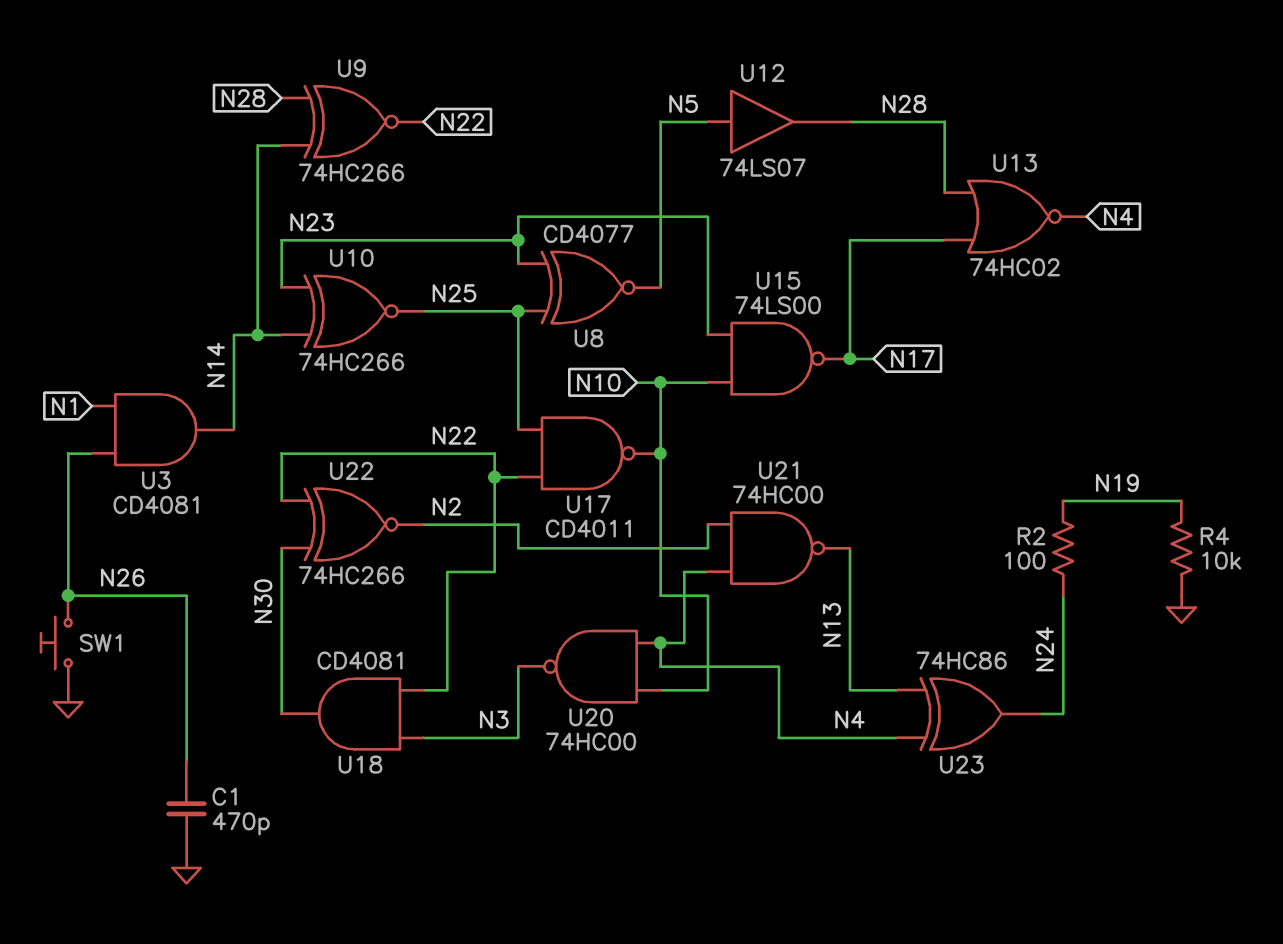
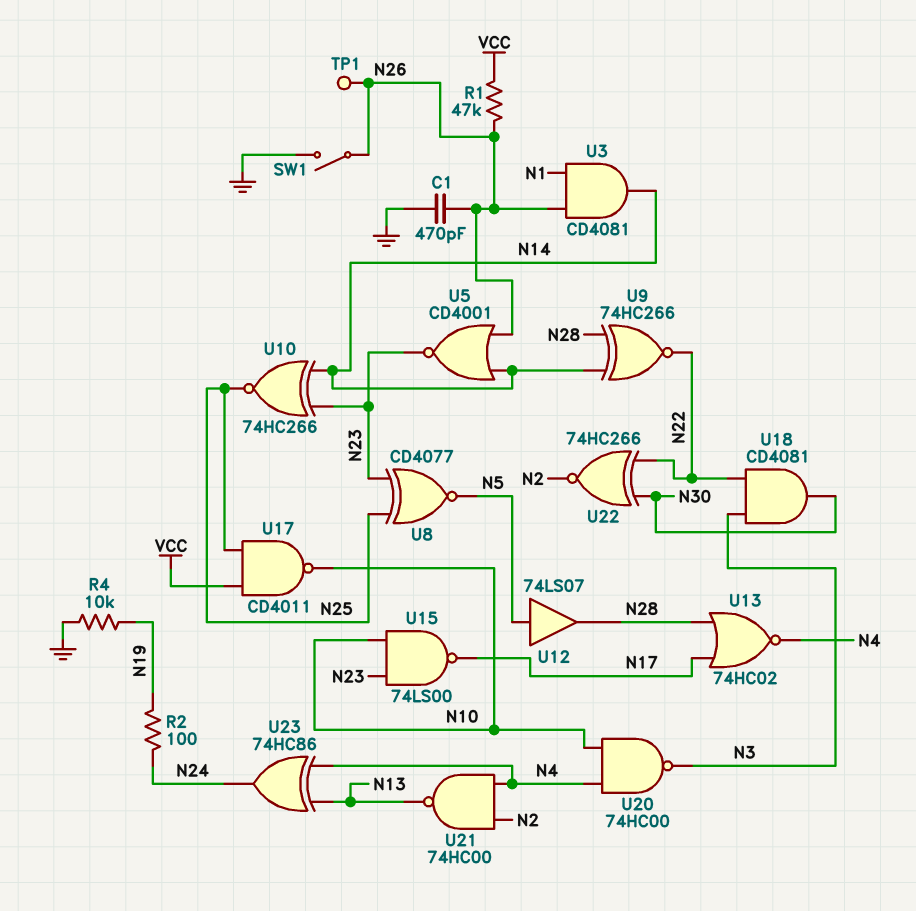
R1: none -> 47k (N26, VCC)
SW1: button (GND, N26) -> switch (GND, N26)
TP1: none -> test point (N26)
U5: none -> NOR CD4001 (in N14, in N26, out N23)
U17: NAND CD4011 (in N22, in N25, out N10) -> NAND CD4011 (in N25, in VCC, out N10)

